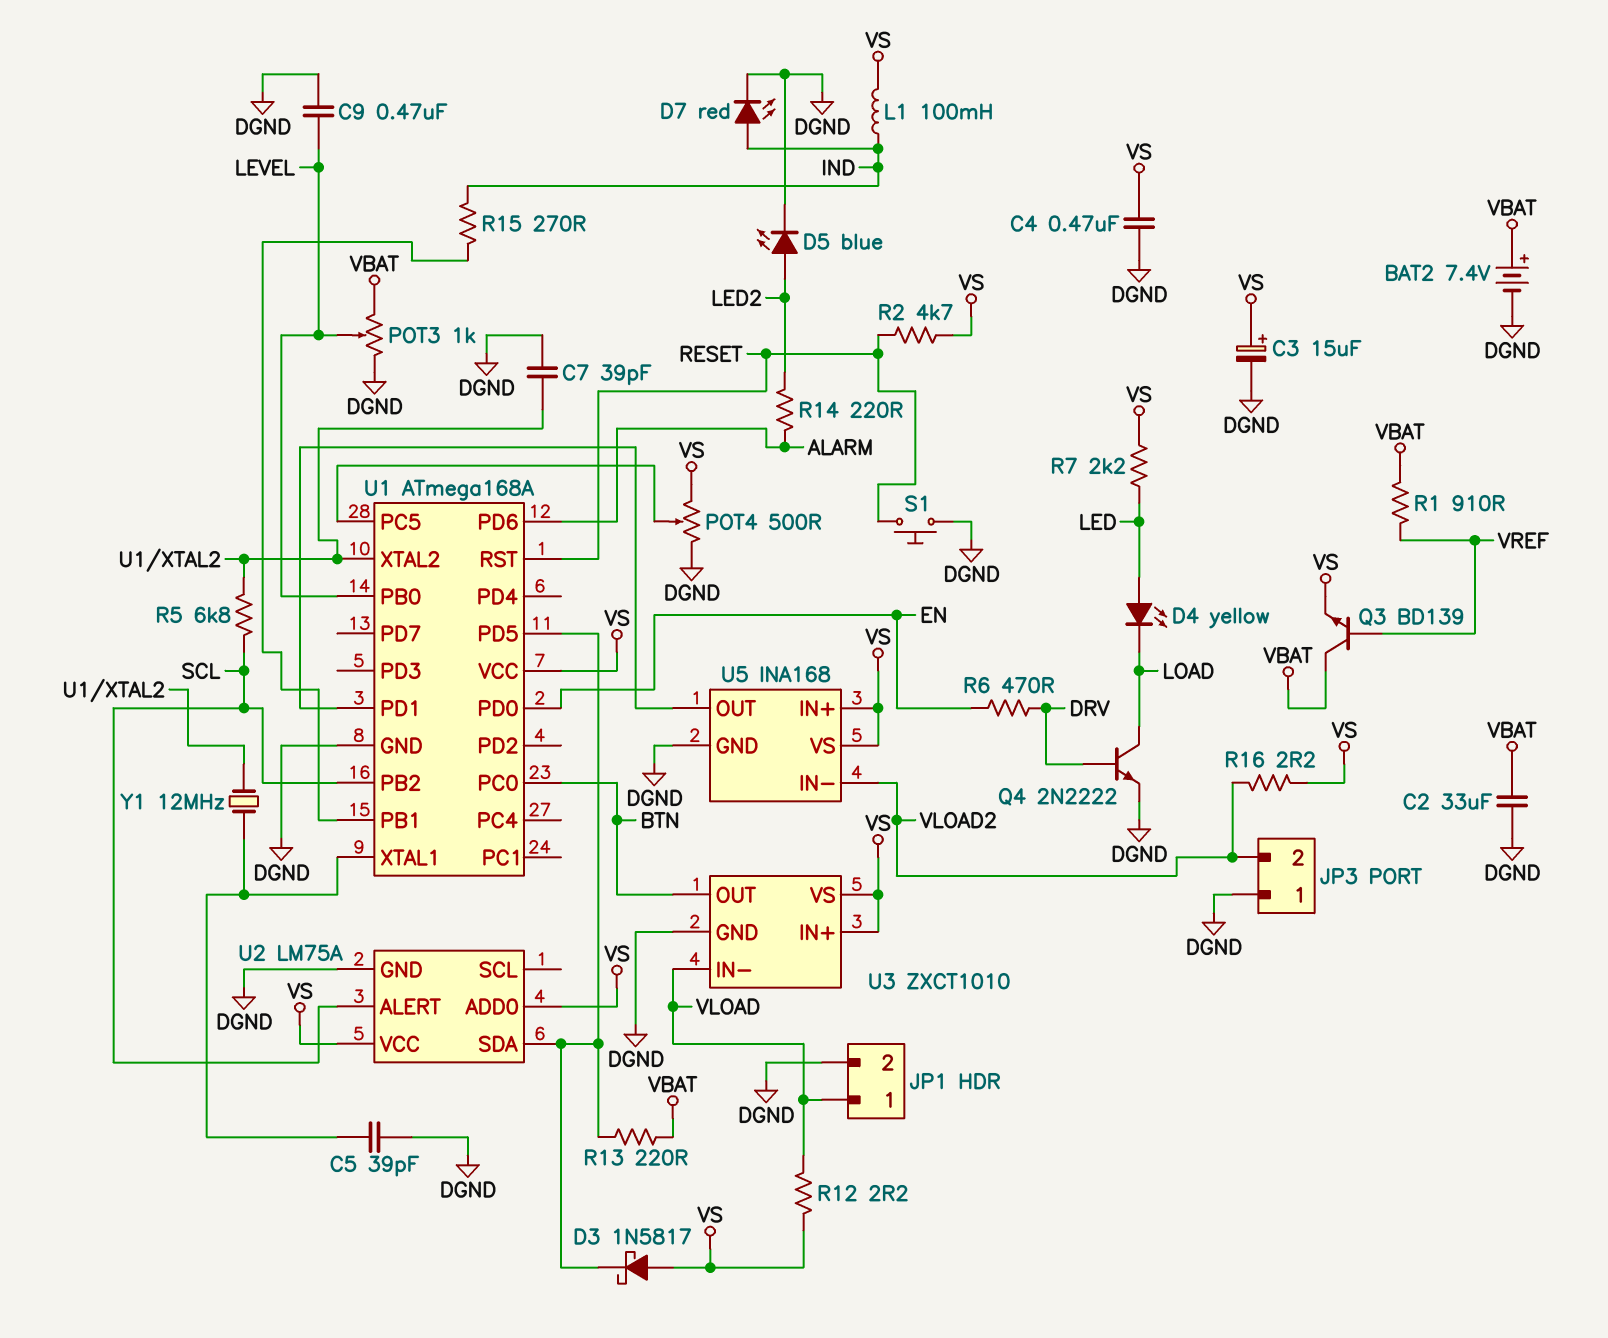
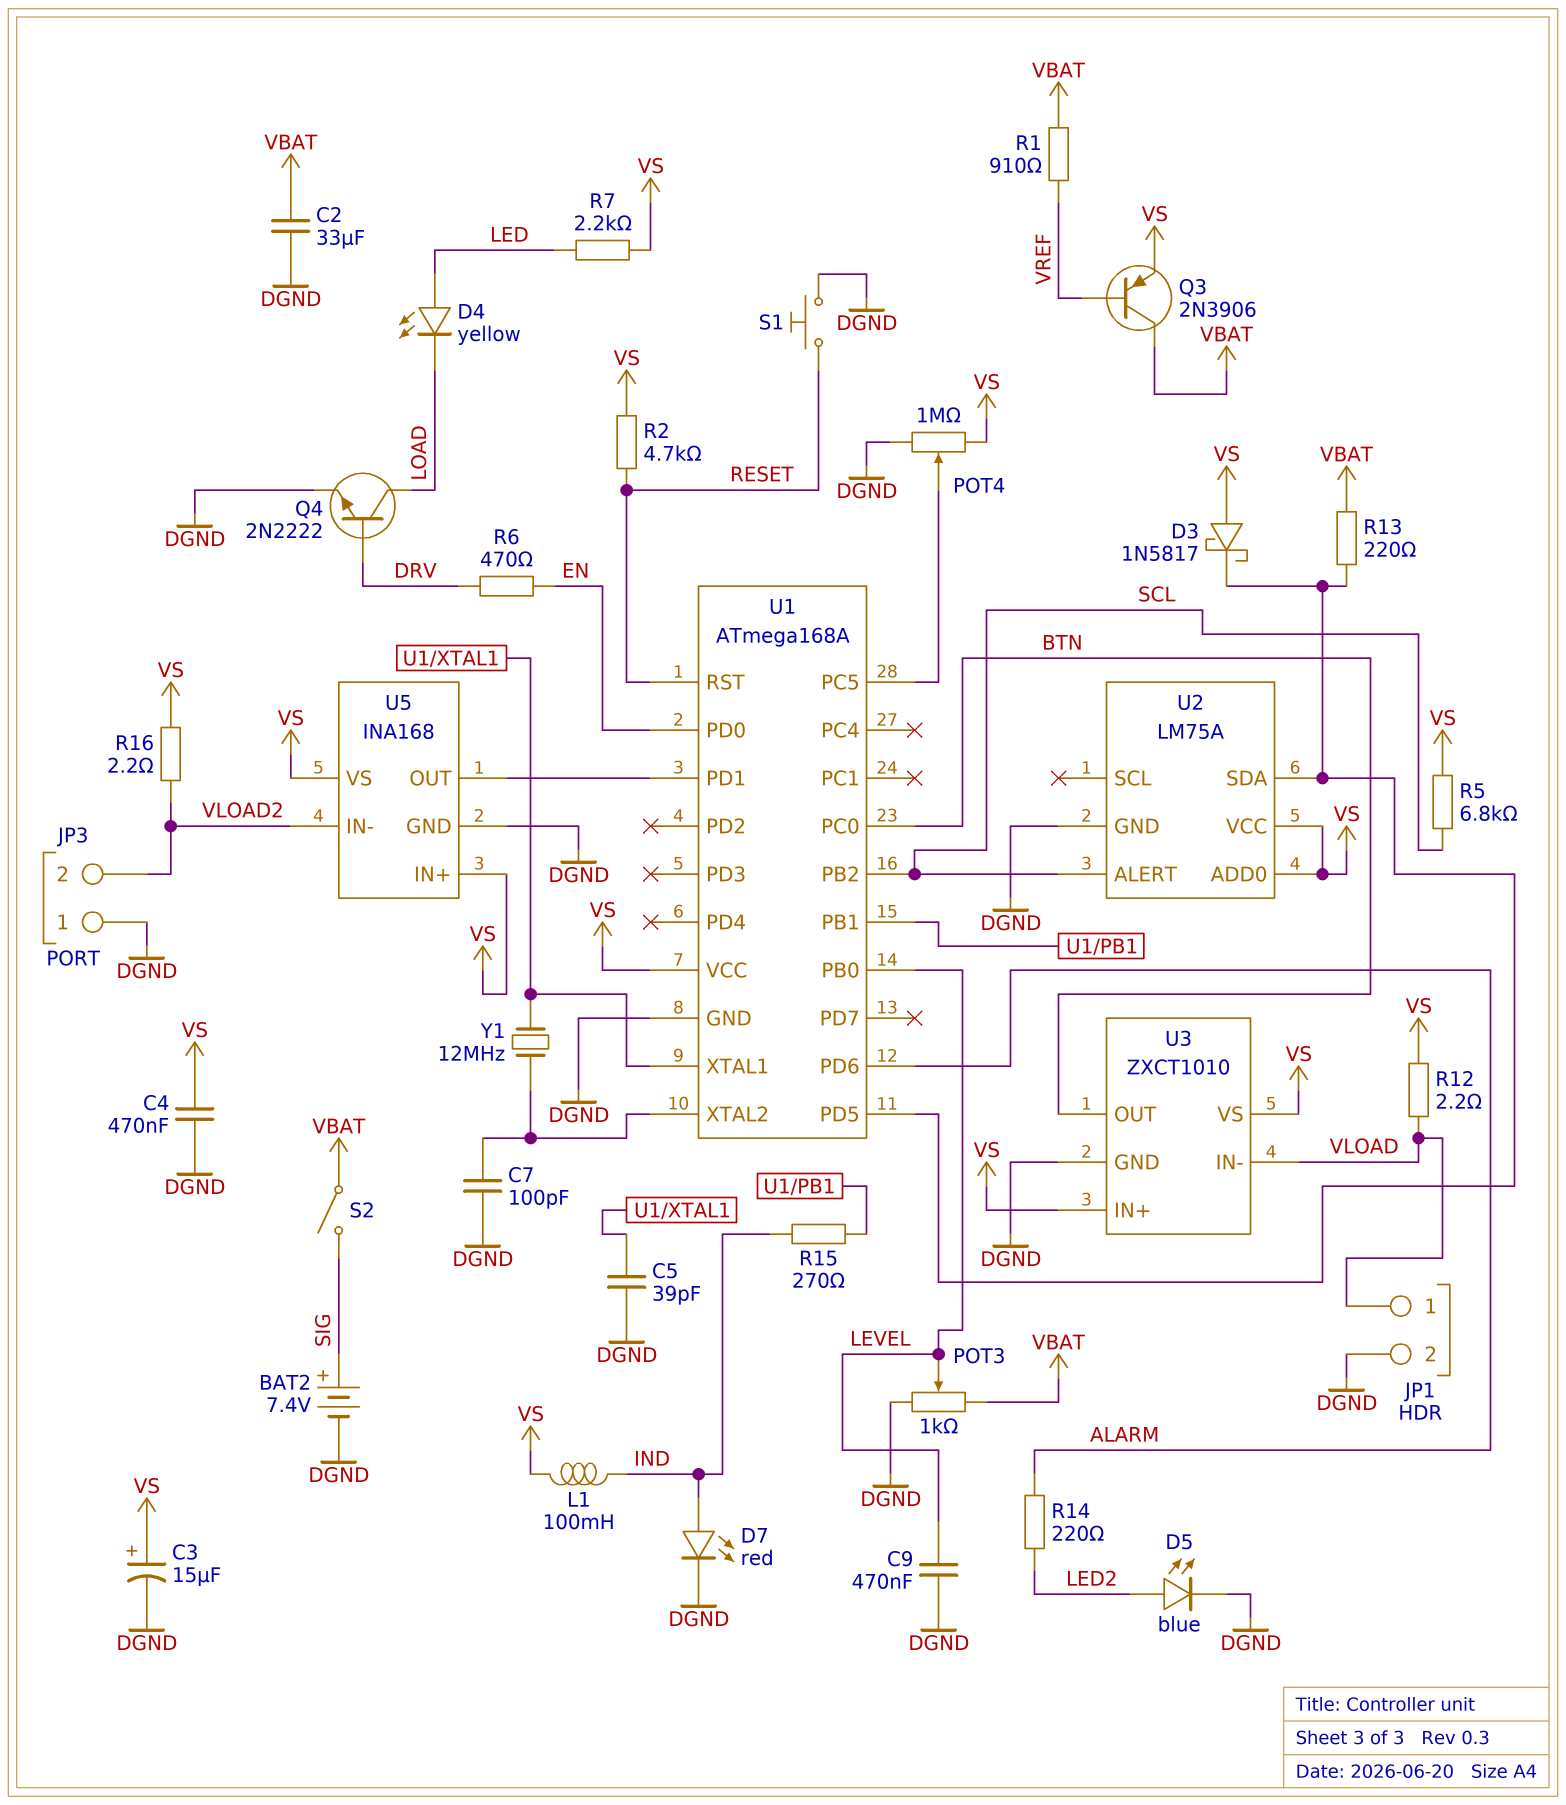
BAT2: 7.4V (plus VBAT, minus DGND) -> 7.4V (plus SIG, minus DGND)
C7: 39pF (DGND, U1/XTAL2) -> 100pF (DGND, U1/XTAL2)
POT4: 500 (DGND, VS, wiper U1/PC5) -> 1M (DGND, VS, wiper U1/PC5)
Q3: NPN BD139 (B VREF, C VBAT, E VS) -> PNP 2N3906 (B VREF, C VBAT, E VS)
R5: 6.8k (SCL, U1/XTAL2) -> 6.8k (SCL, VS)
S2: none -> switch (SIG, VBAT)

